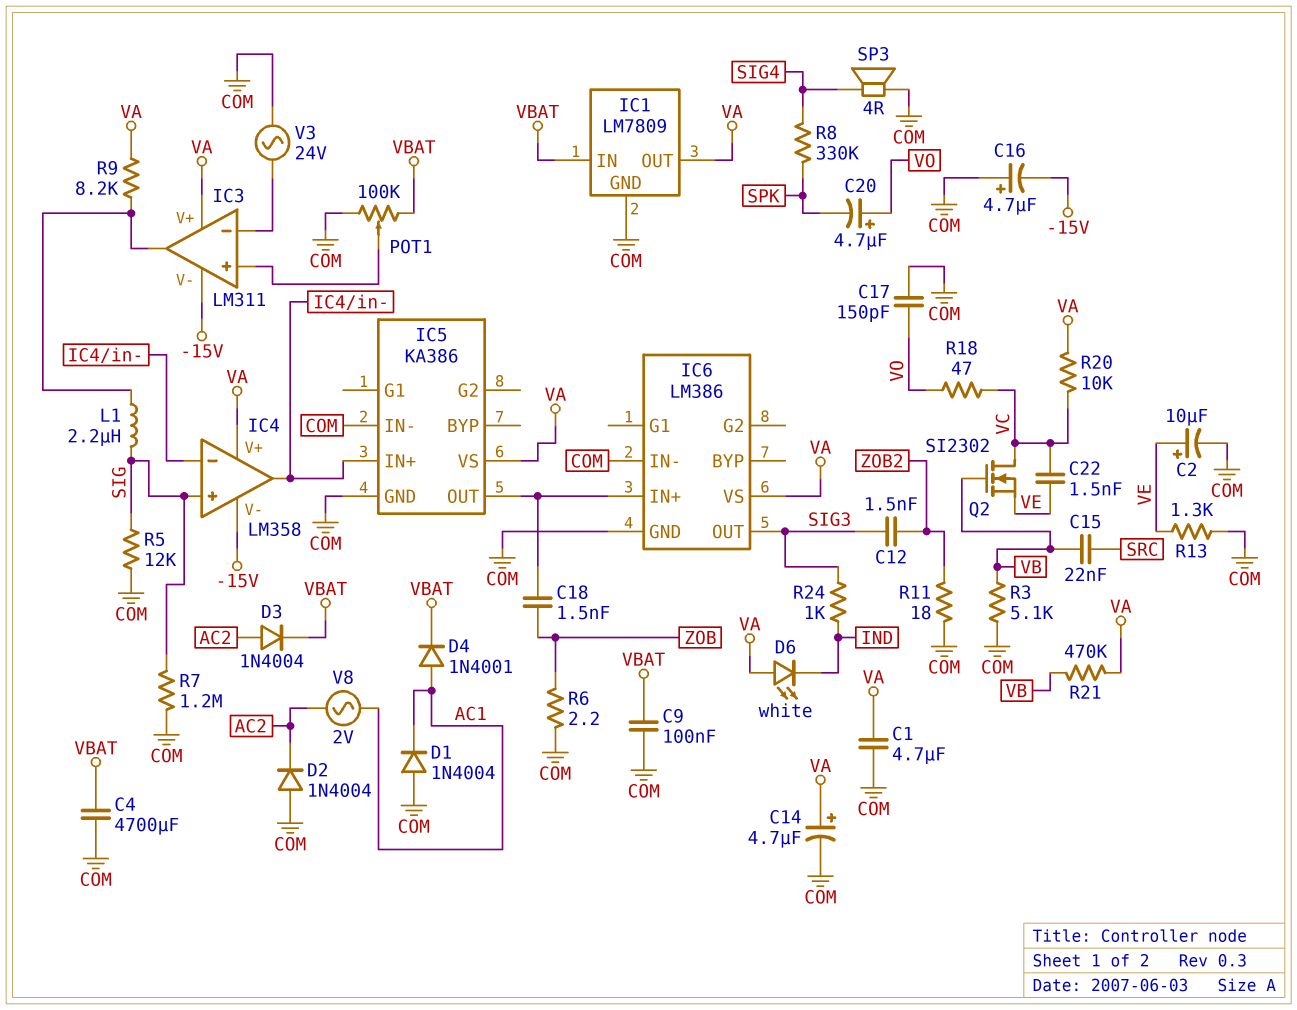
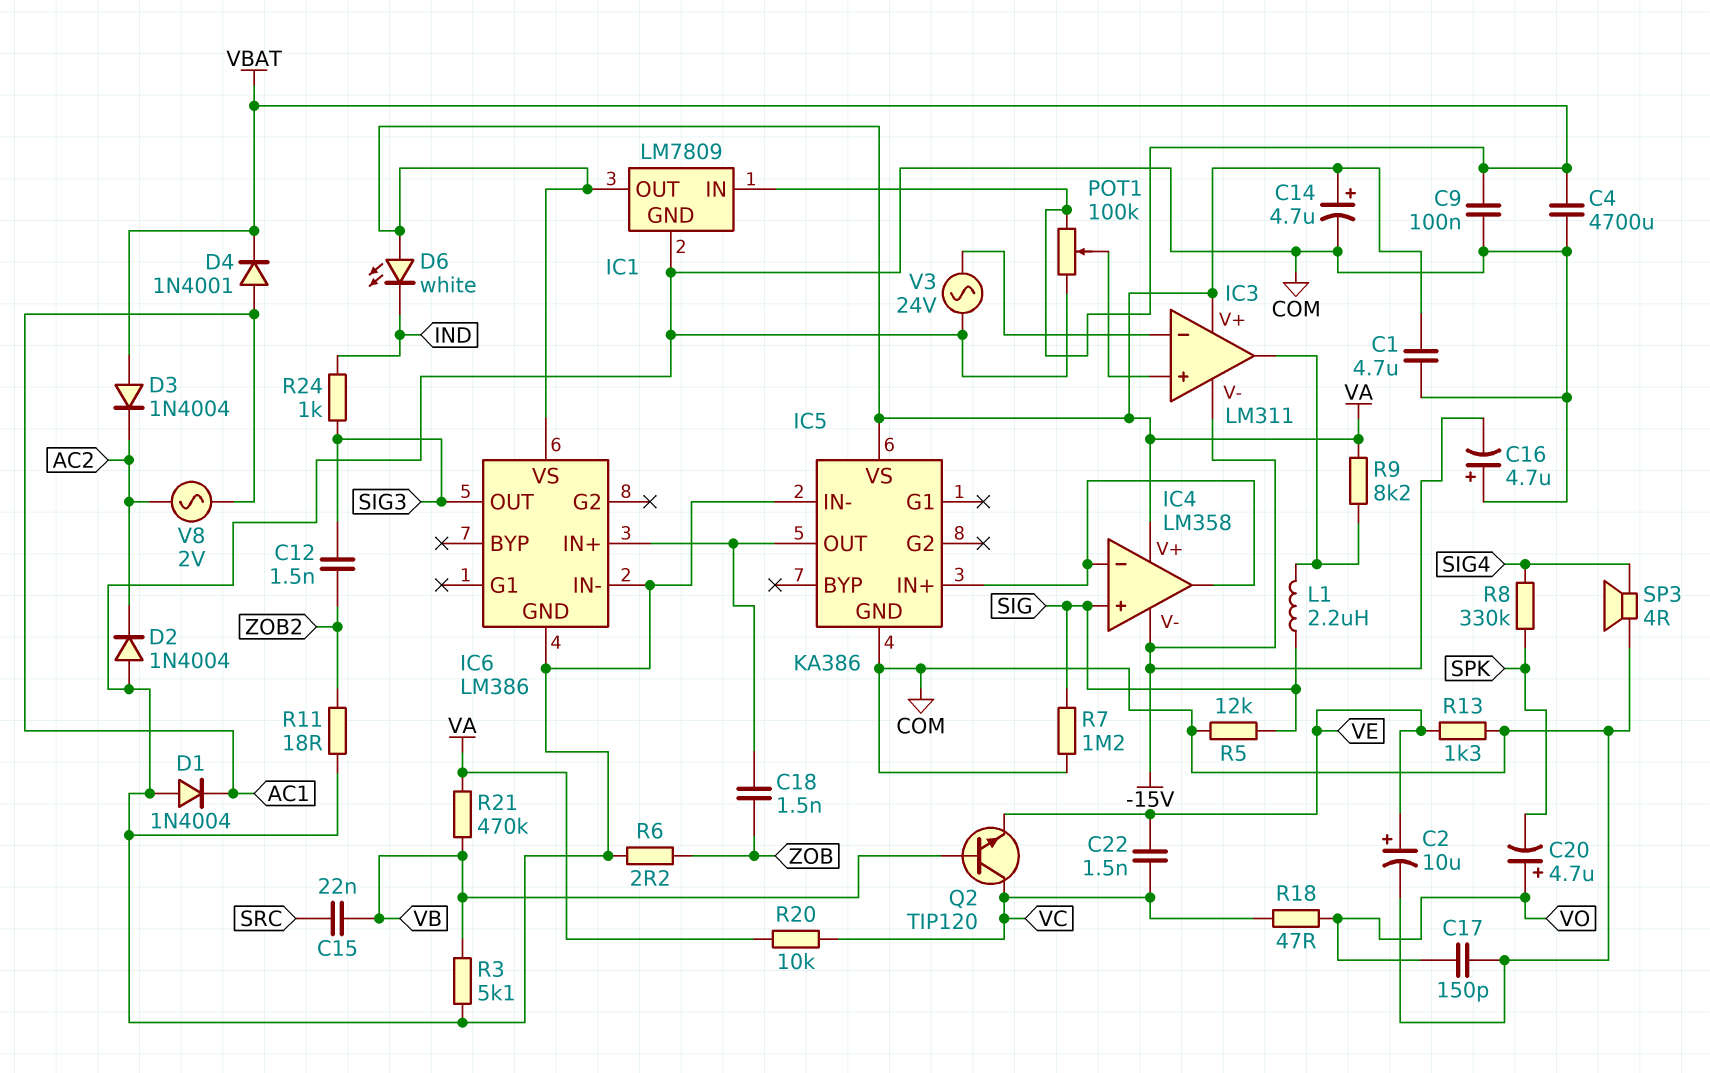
D3: diode 1N4004 (A AC2, K VBAT) -> diode 1N4004 (A VBAT, K AC2)
Q2: NMOS SI2302 (G VB, D VC, S VE) -> NPN TIP120 (B VB, C VC, E VE)

